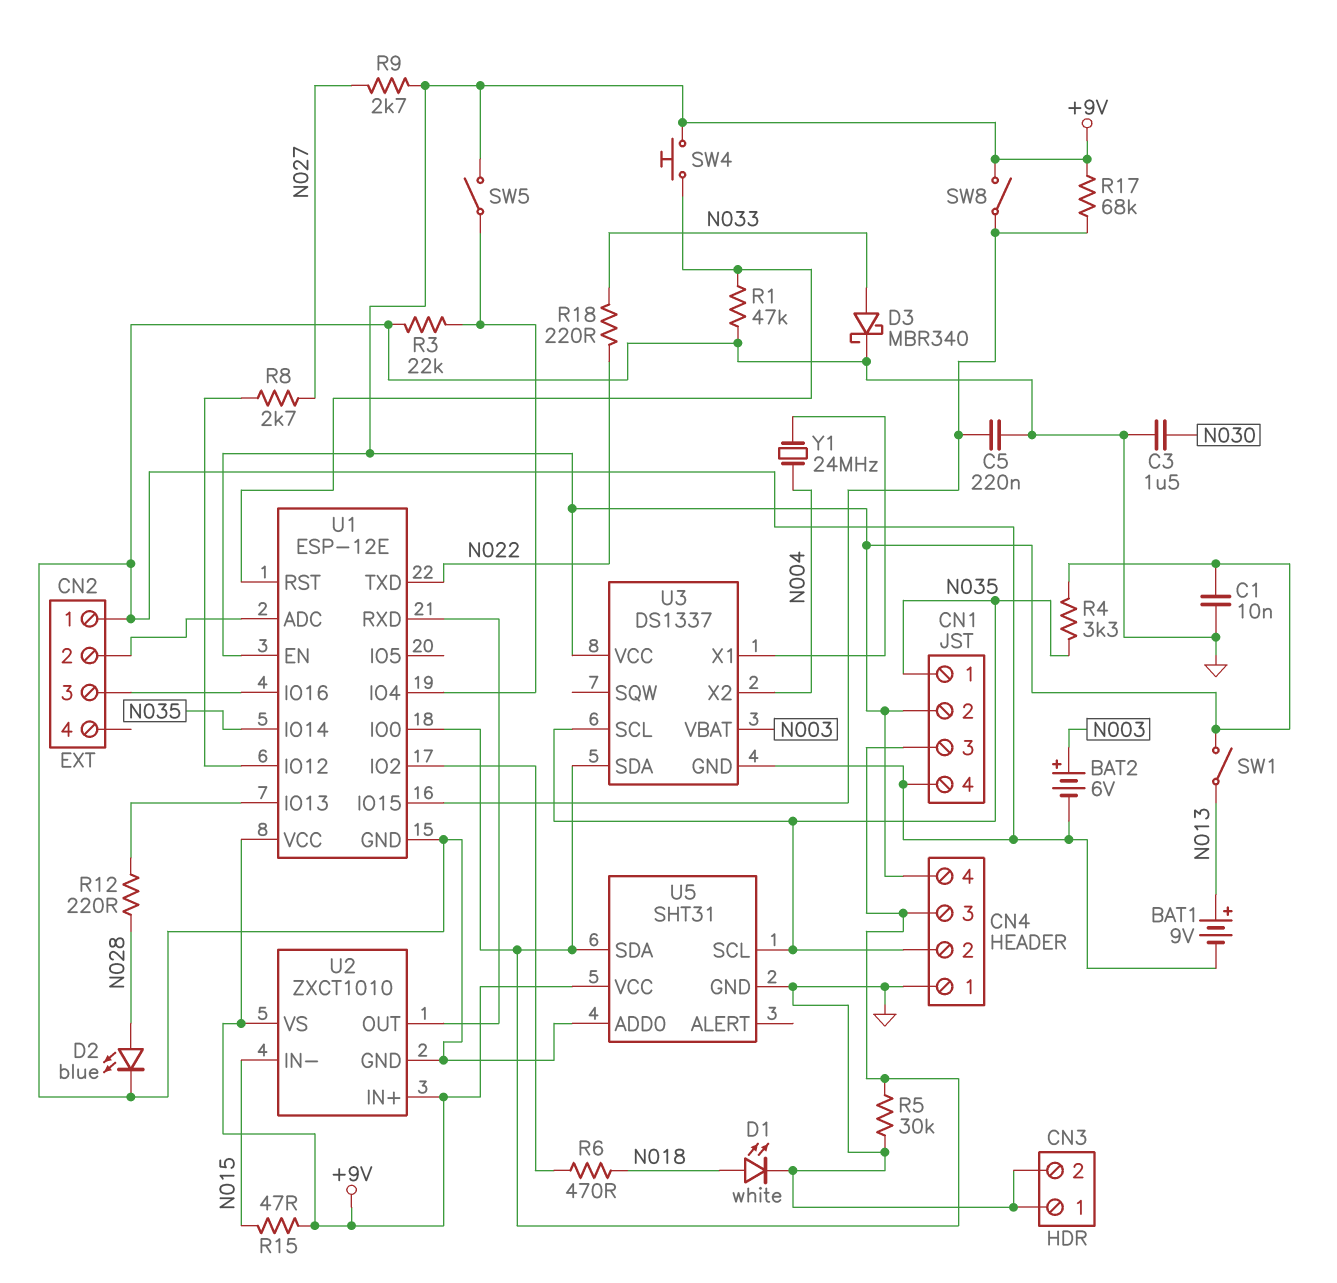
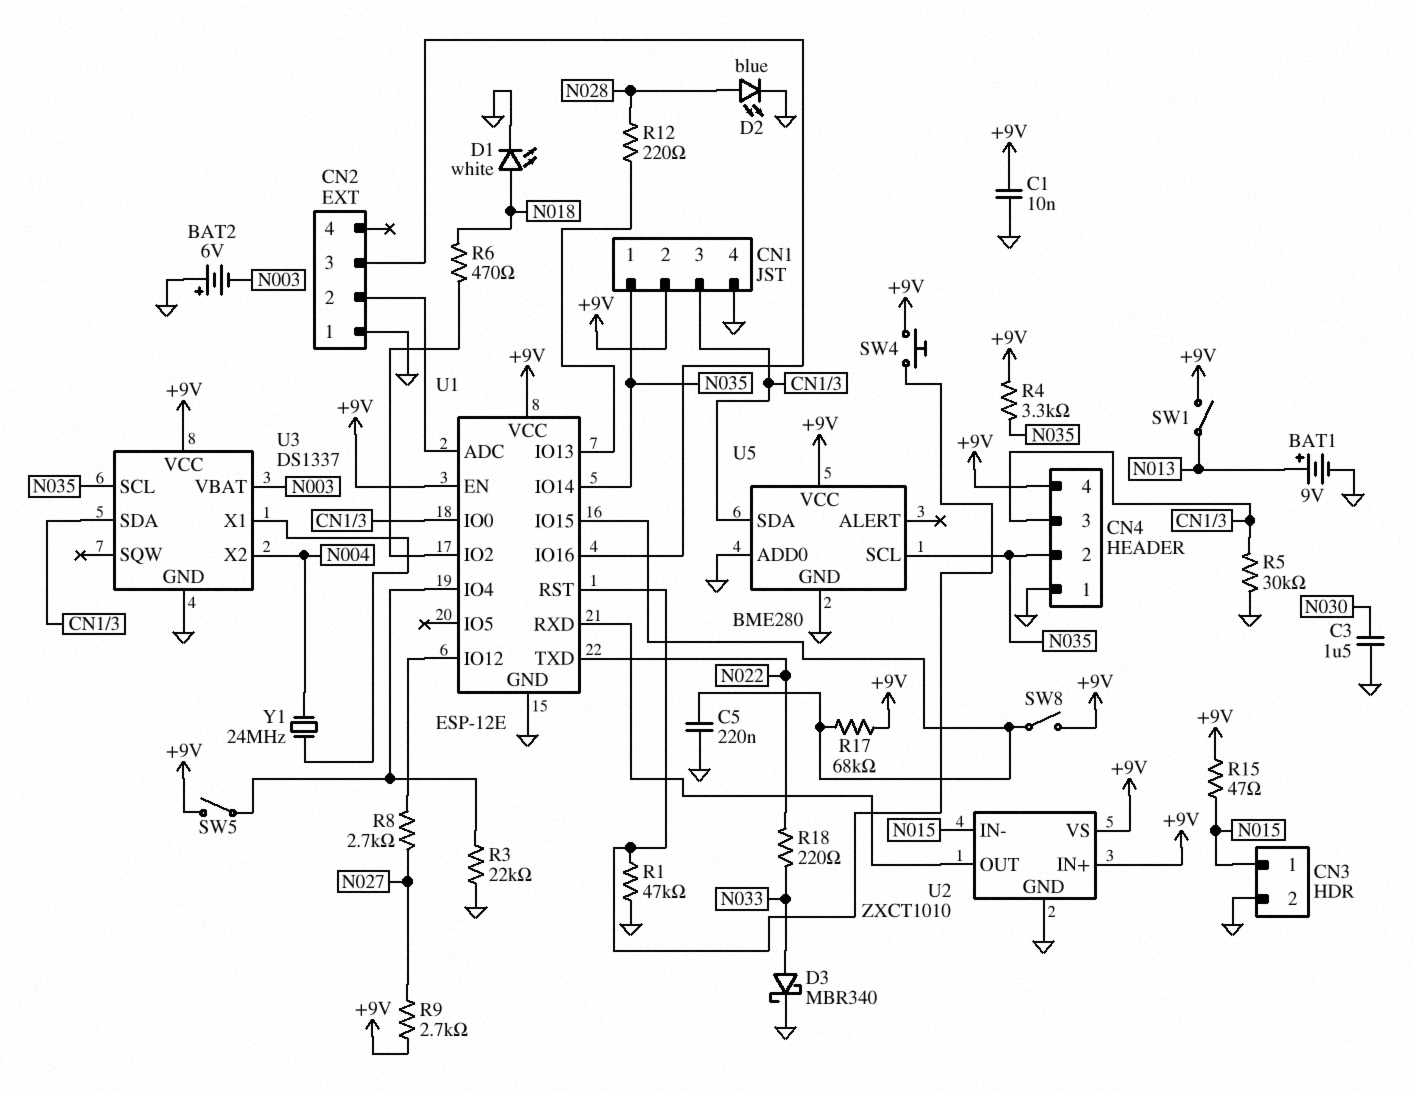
BAT2: 6V (plus N003, minus GND) -> 6V (plus GND, minus N003)
CN3 pin 1: GND -> N015
U5: SHT31 -> BME280

